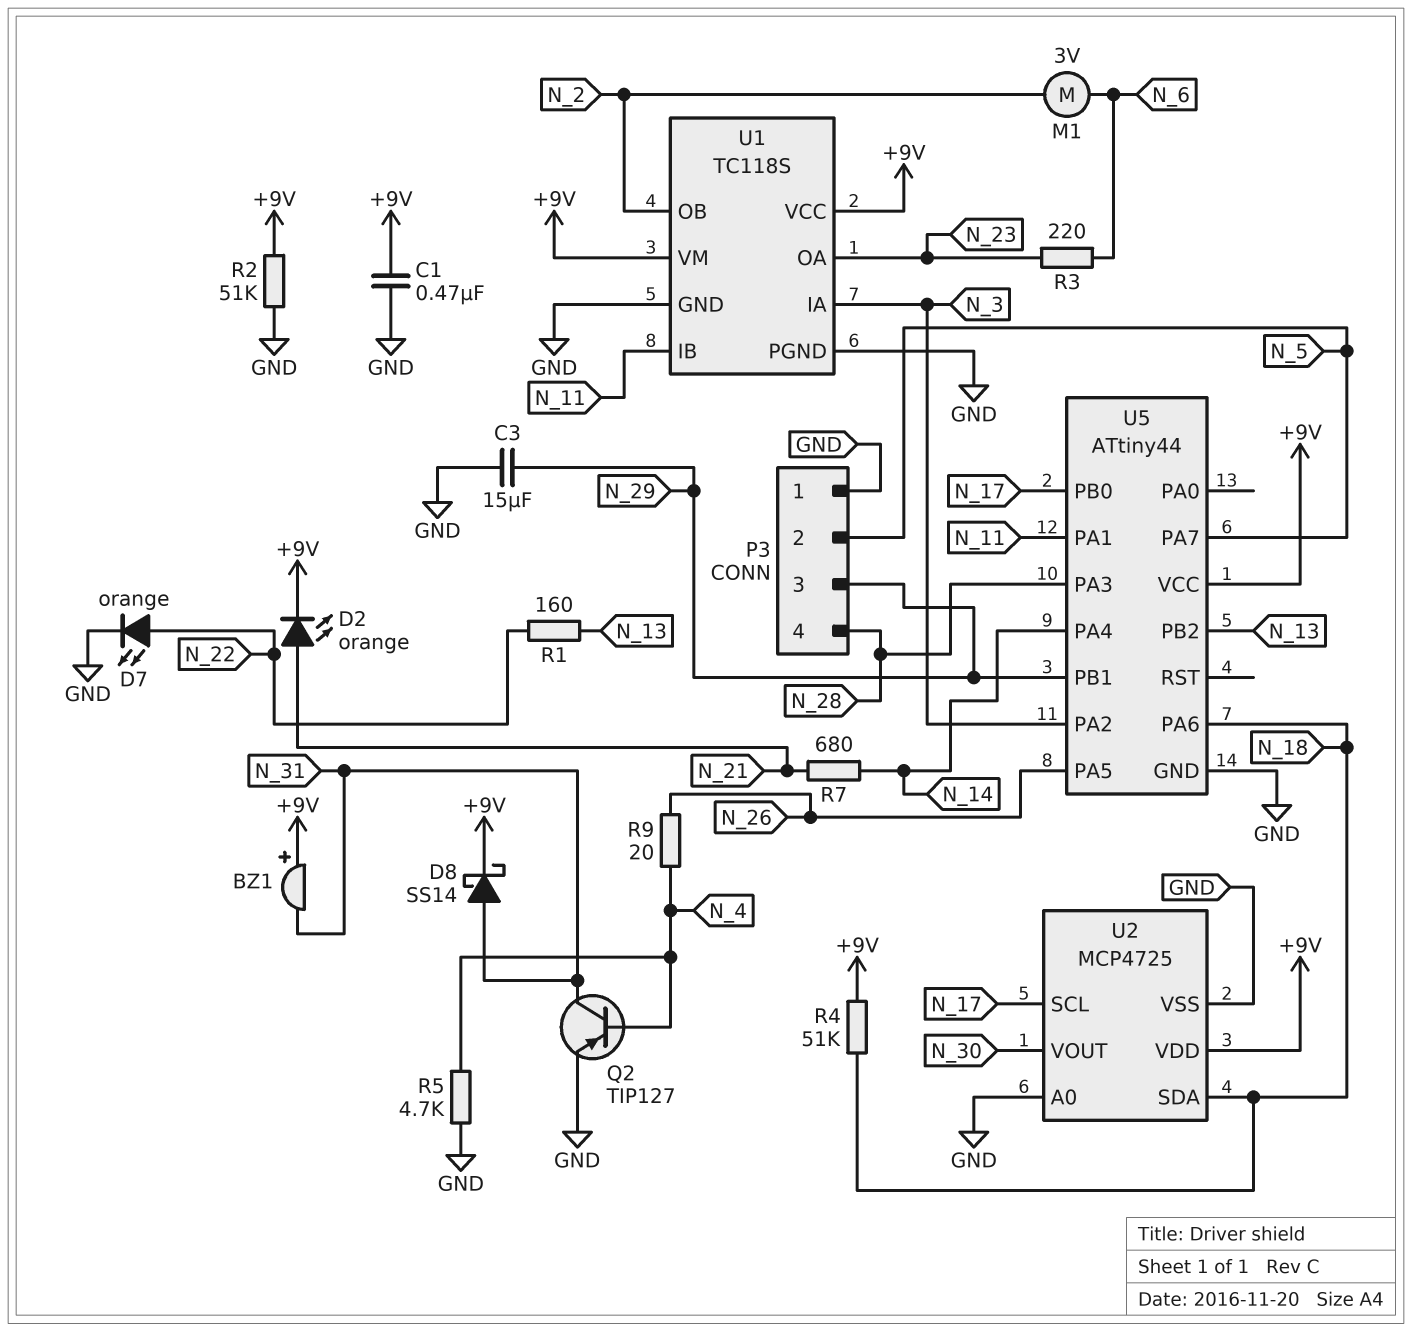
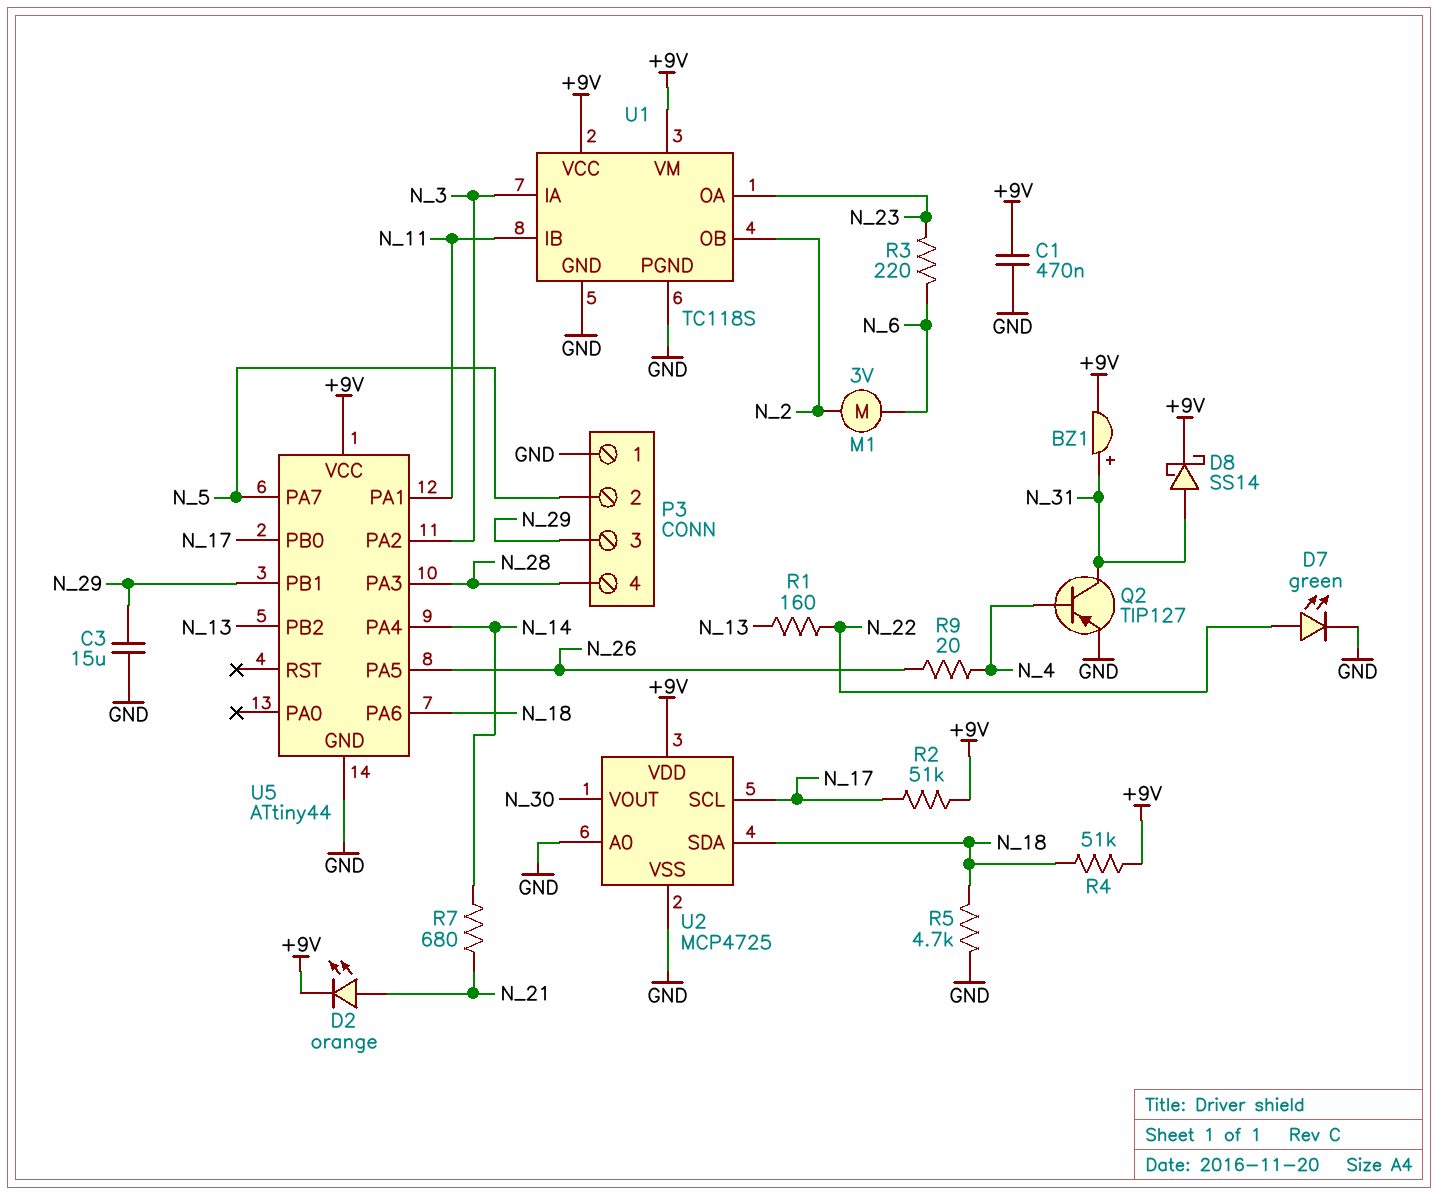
BZ1: buzzer (plus +9V, minus N_31) -> buzzer (plus N_31, minus +9V)
D7: LED orange (A N_22, K GND) -> LED green (A N_22, K GND)
R2: 51k (+9V, GND) -> 51k (+9V, N_17)
R5: 4.7k (GND, N_4) -> 4.7k (GND, N_18)

